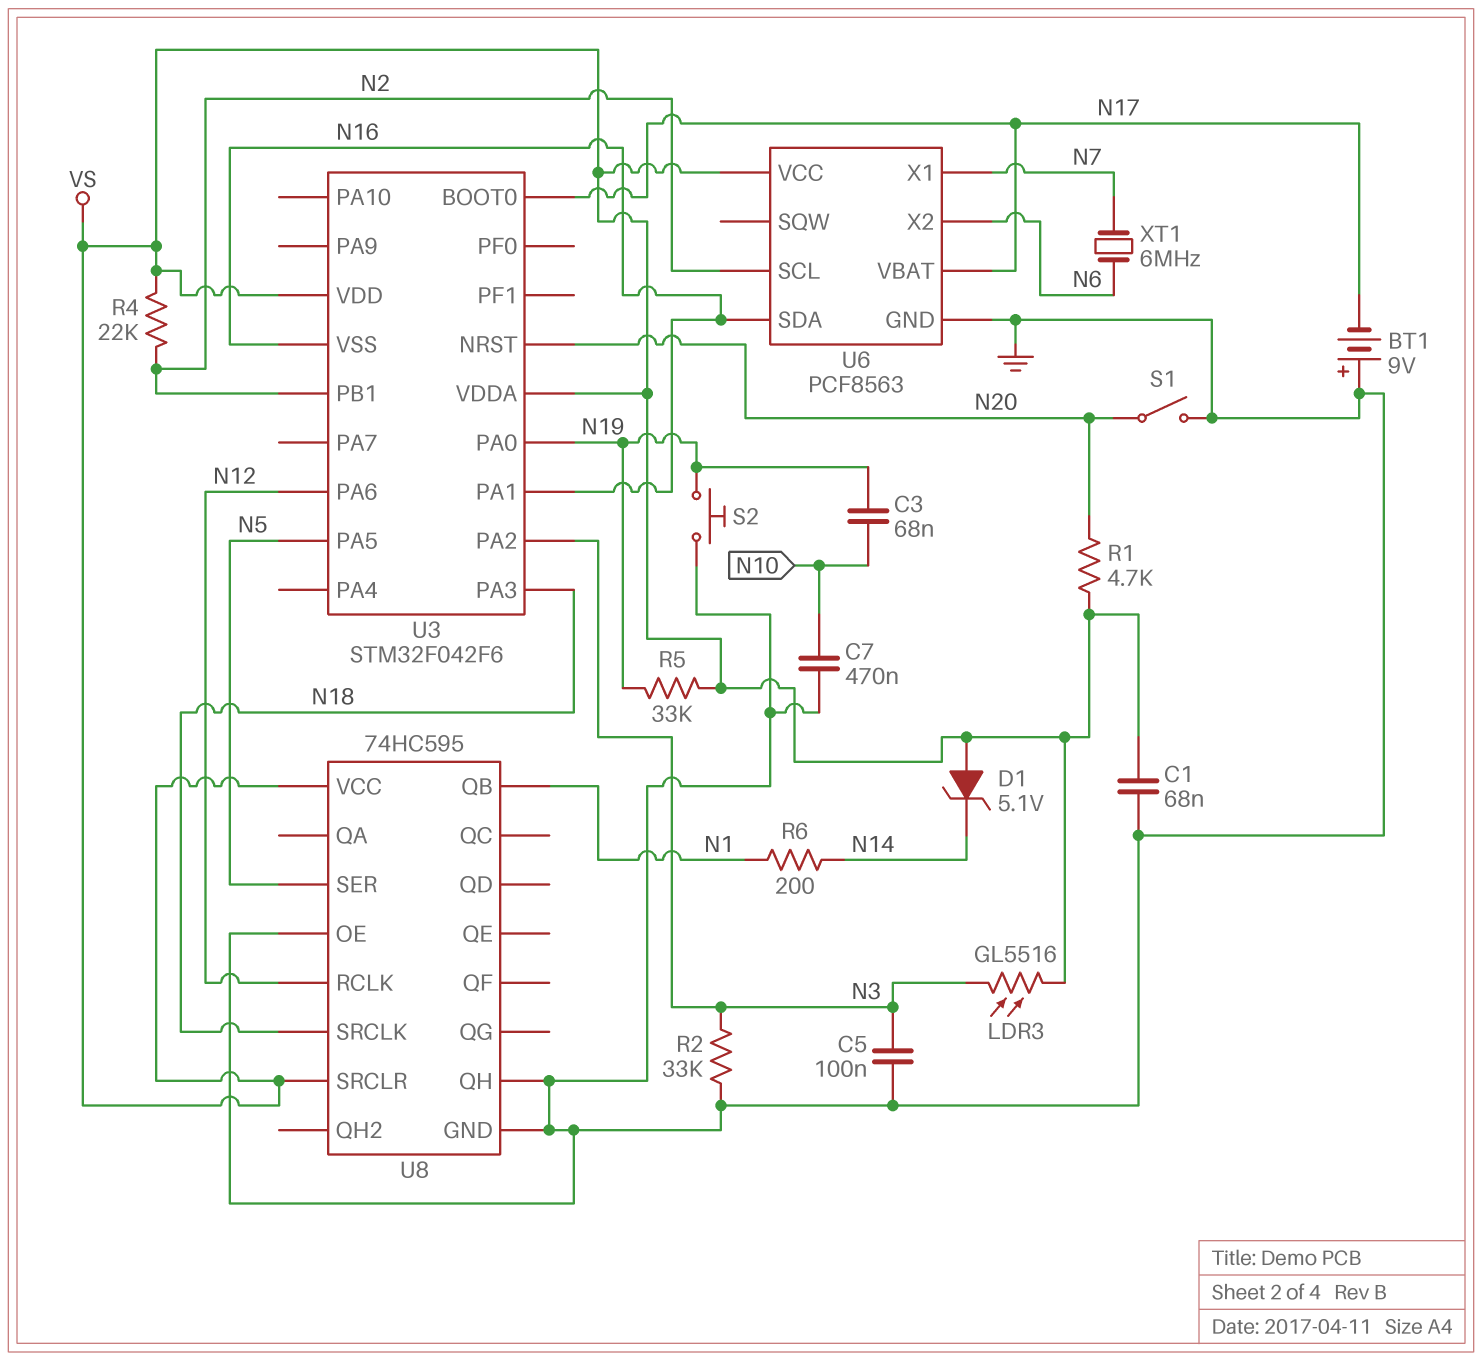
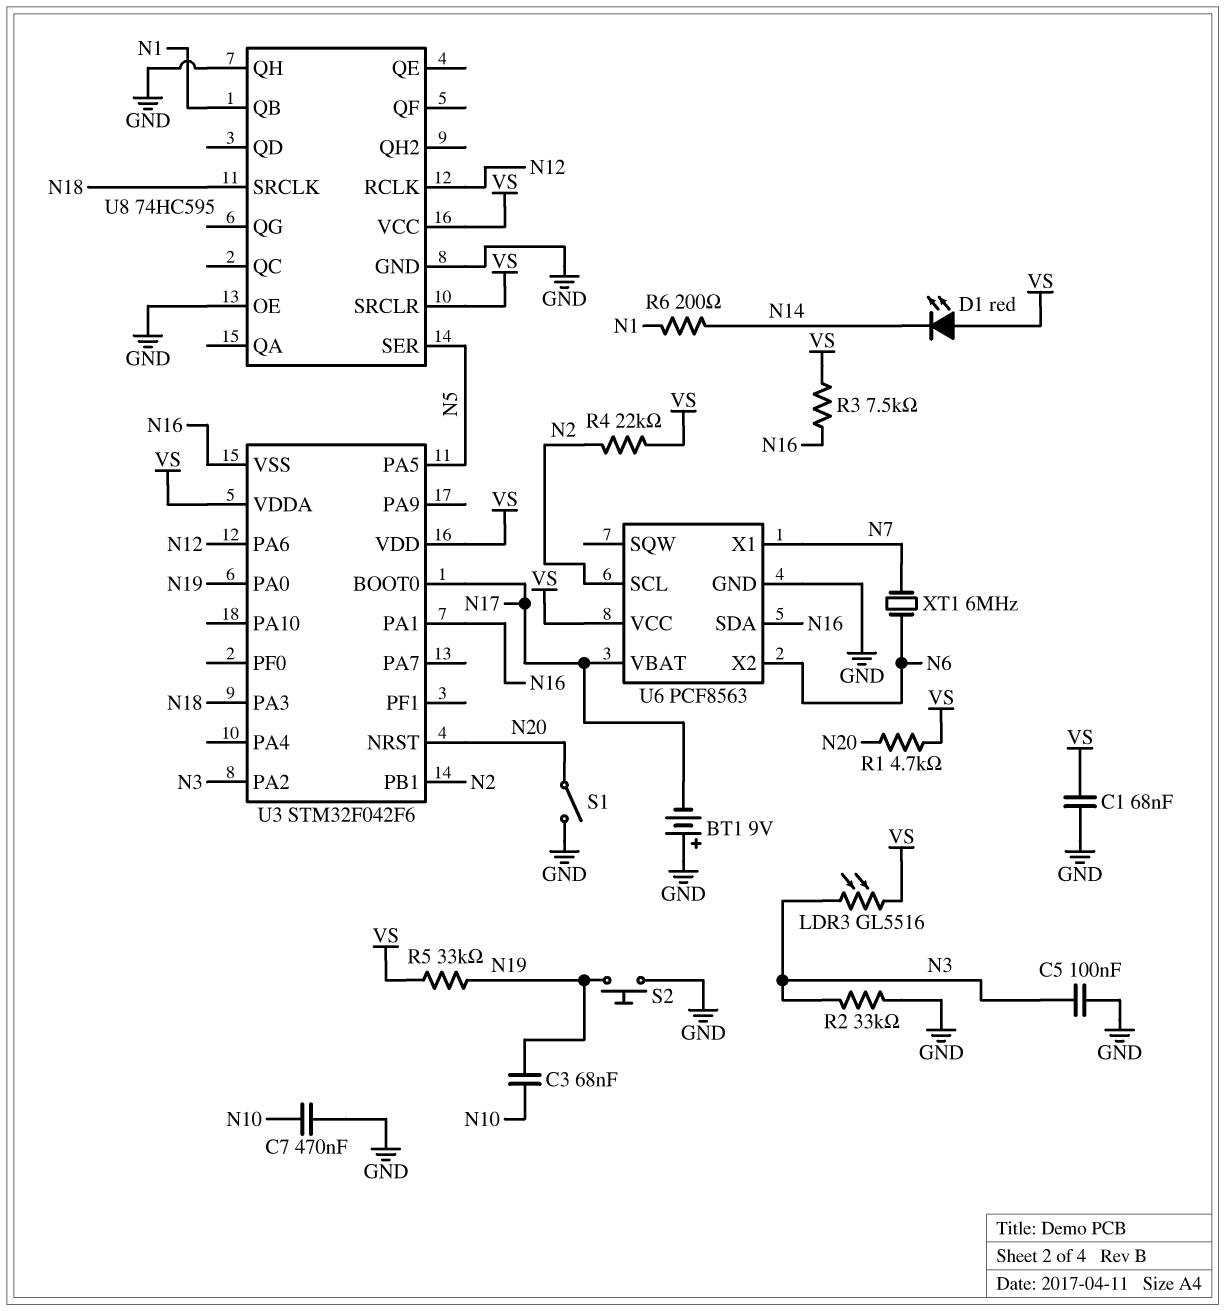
D1: zener 5.1V (A VS, K N14) -> LED red (A VS, K N14)
R3: none -> 7.5k (N16, VS)

